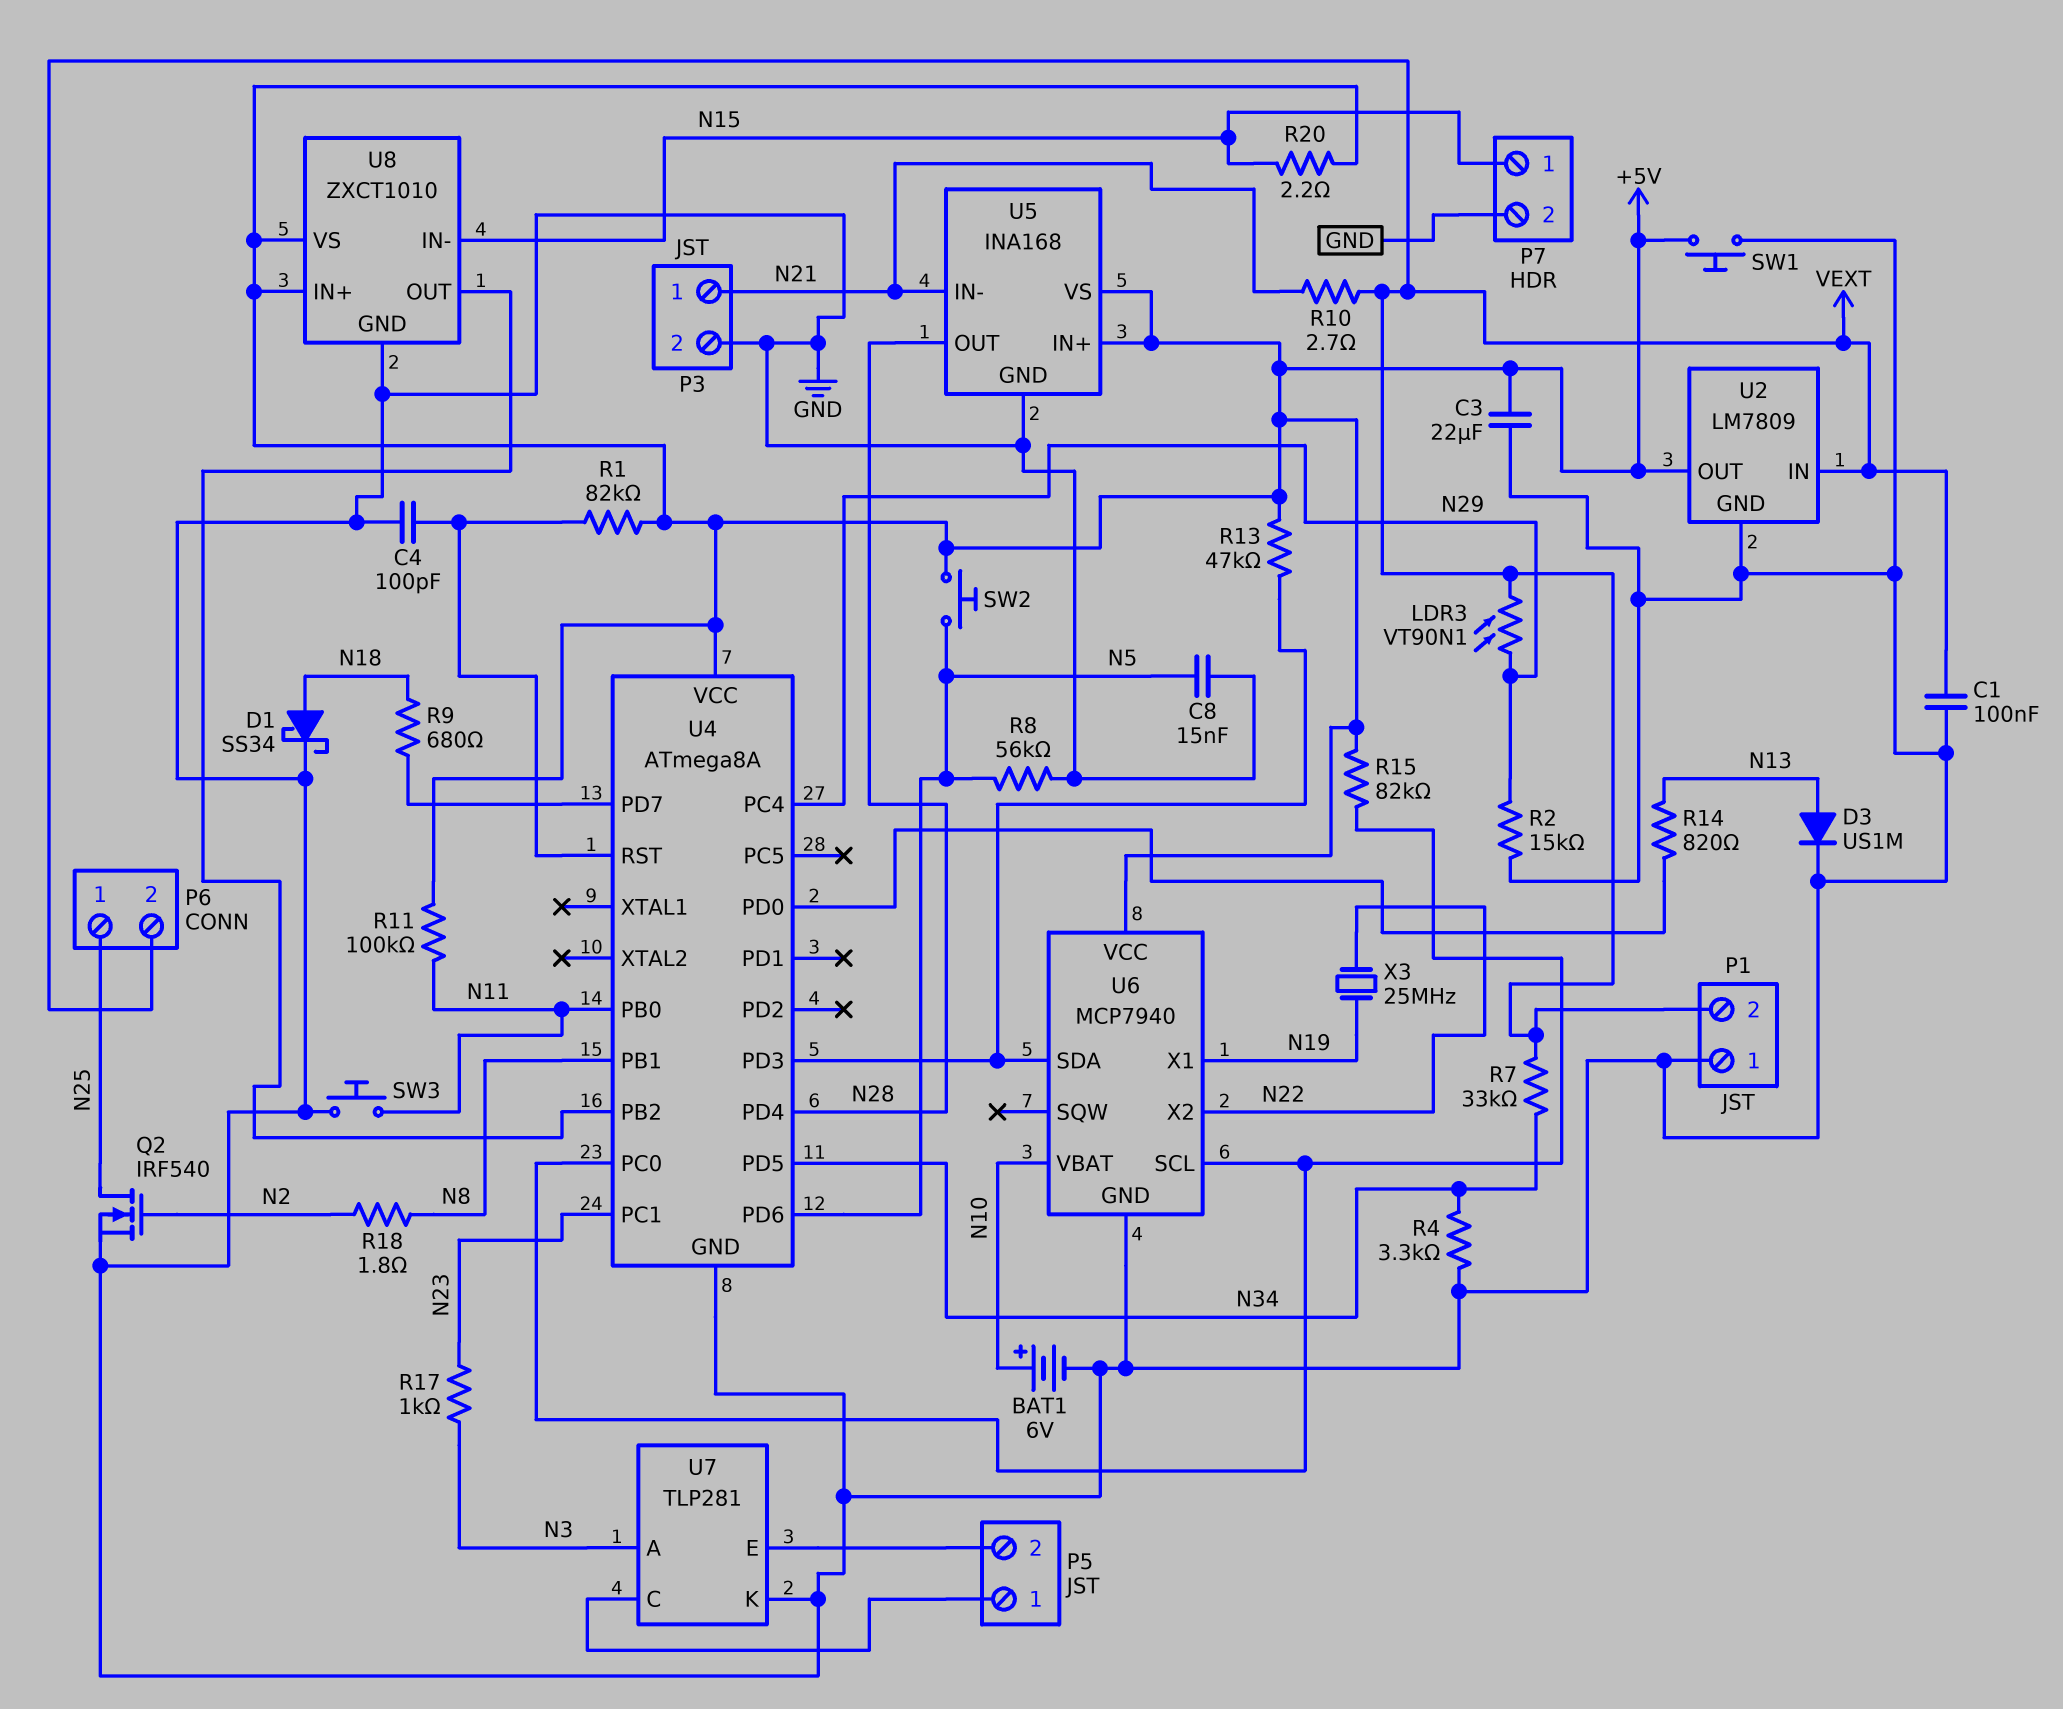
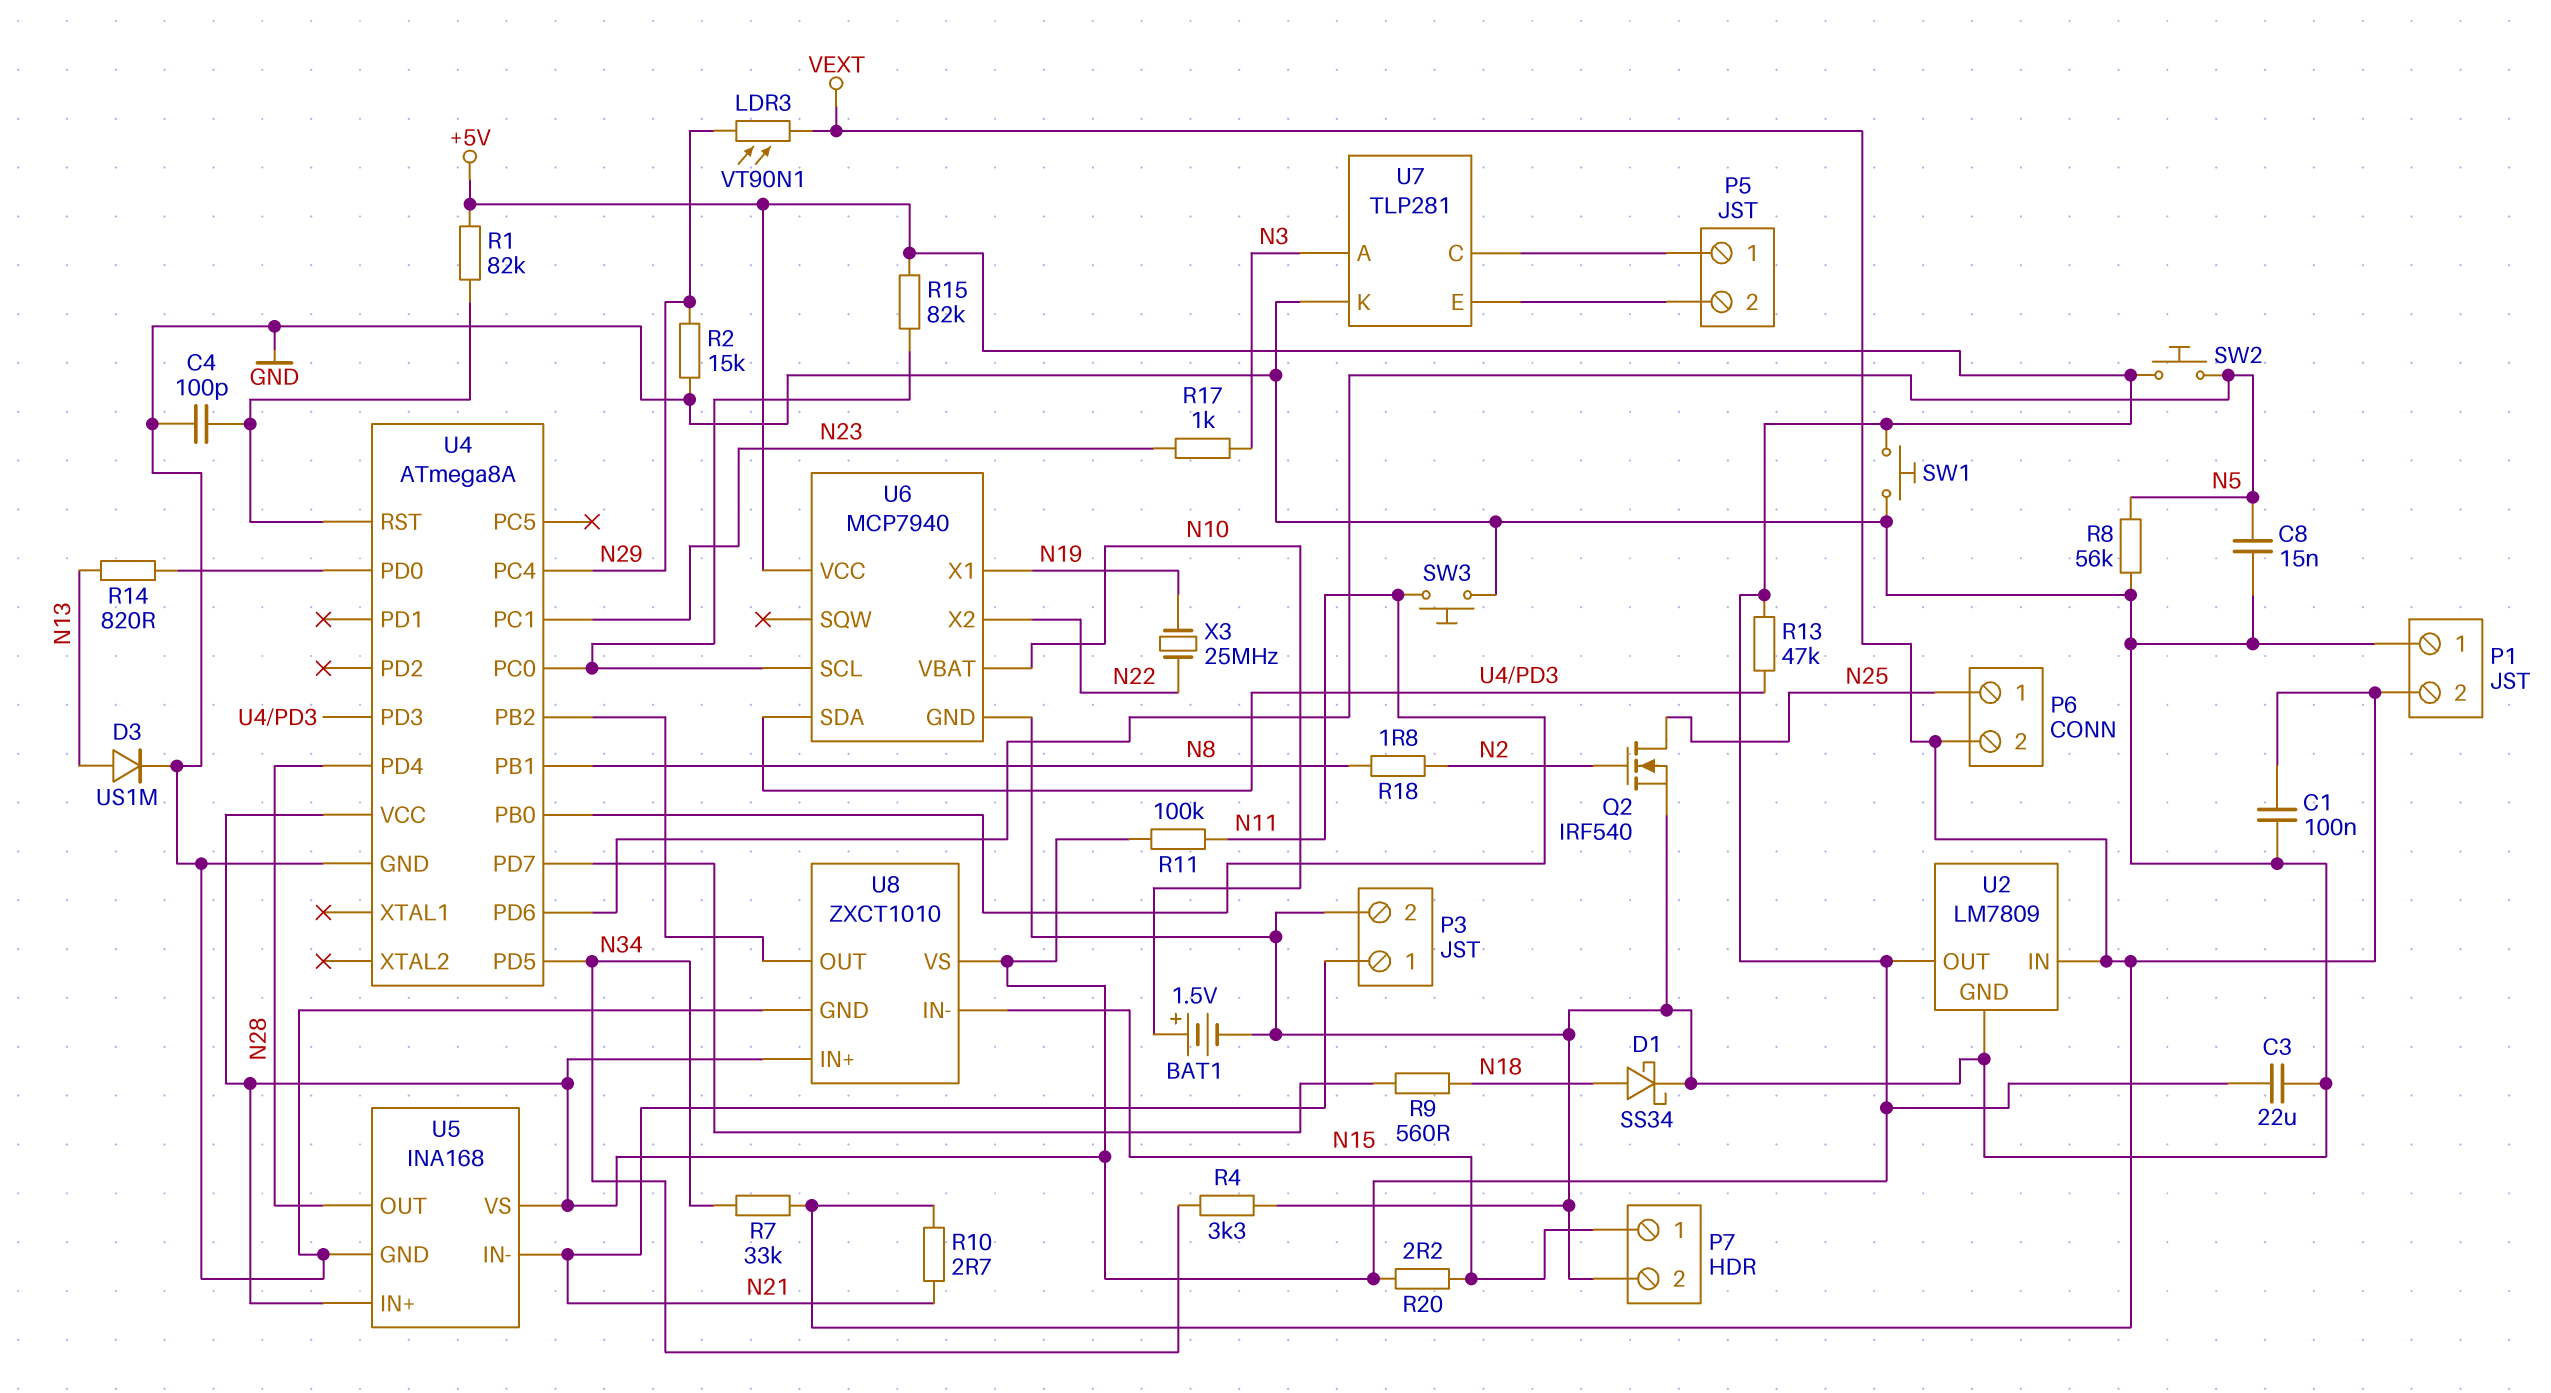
BAT1: 6V (plus N10, minus GND) -> 1.5V (plus N10, minus GND)
R9: 680 (N18, U4/PD7) -> 560 (N18, U4/PD7)

